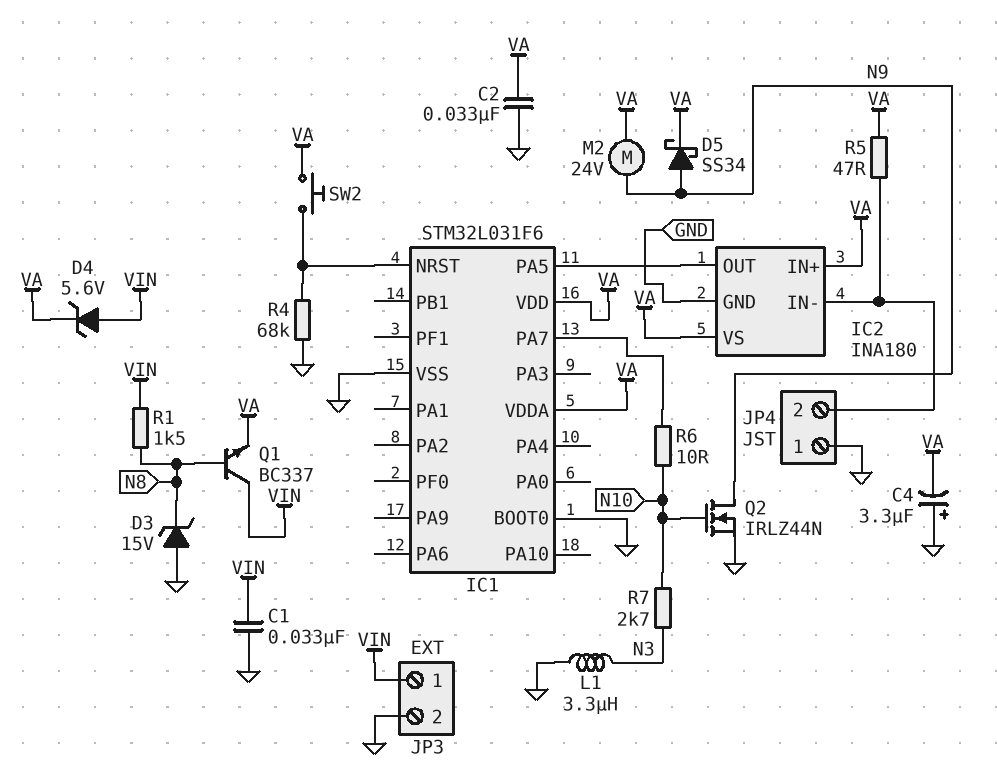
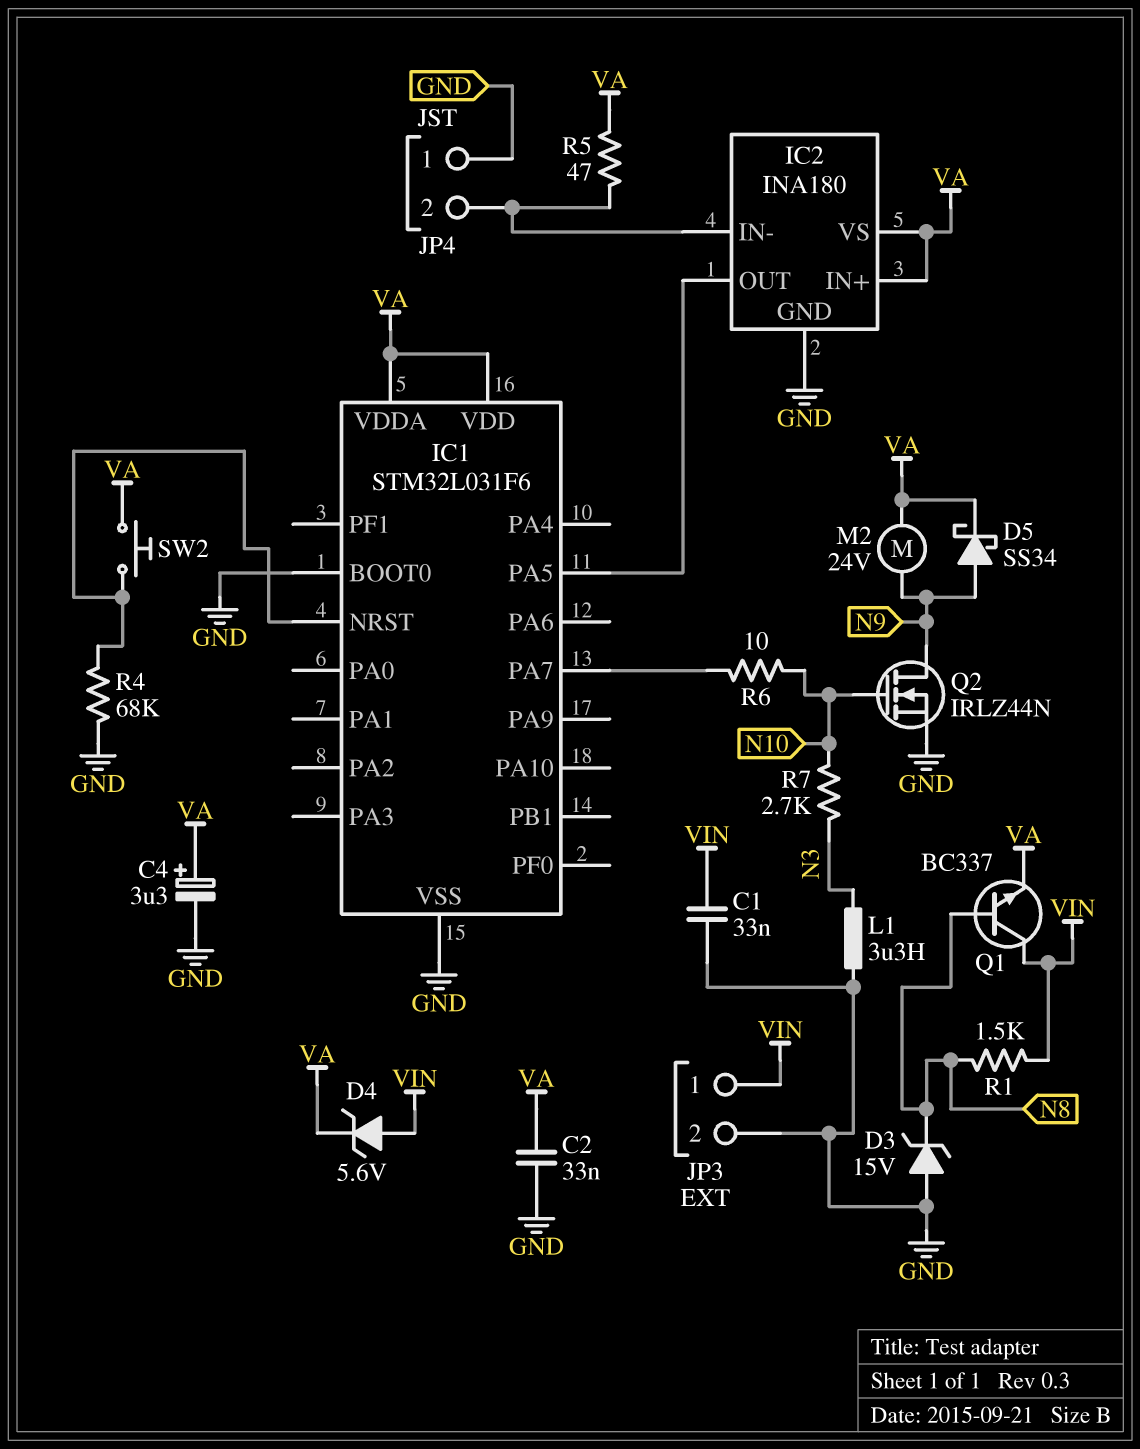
C4: 3.3uF (plus GND, minus VA) -> 3.3uF (plus VA, minus GND)

